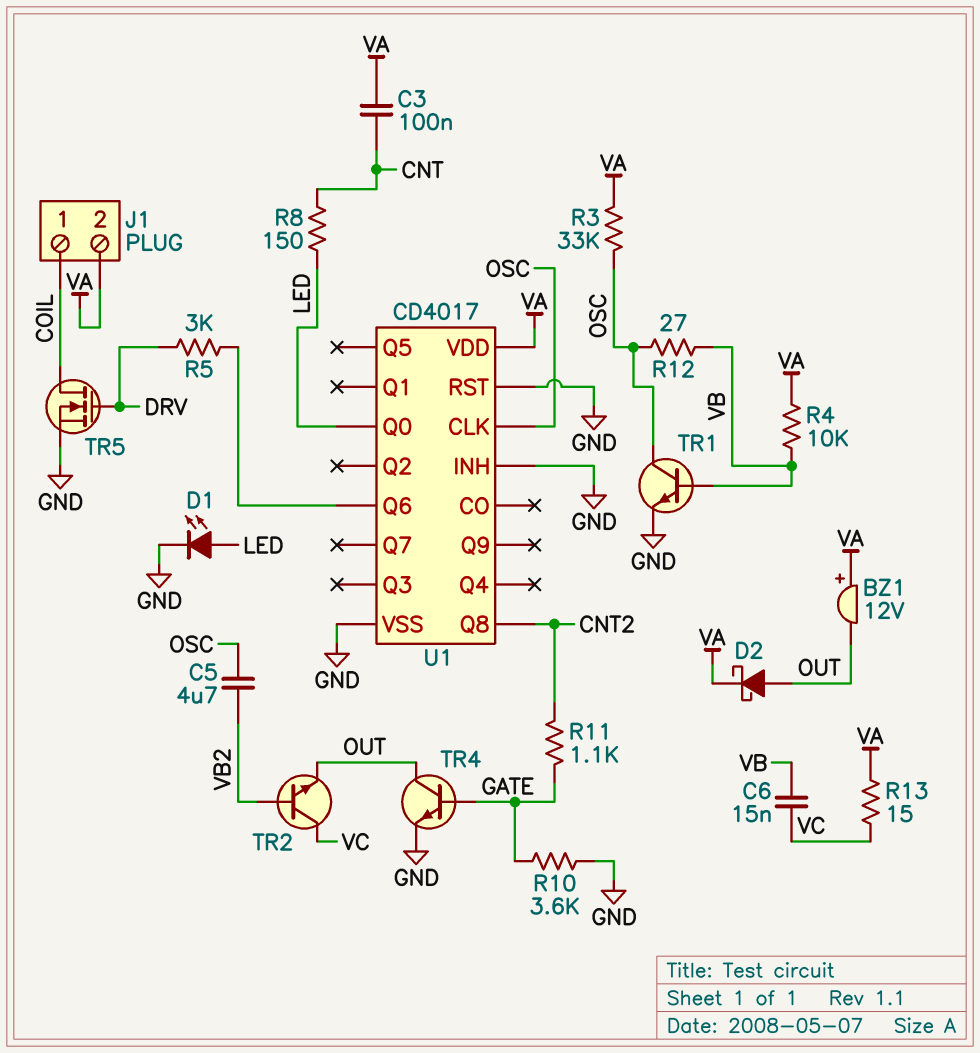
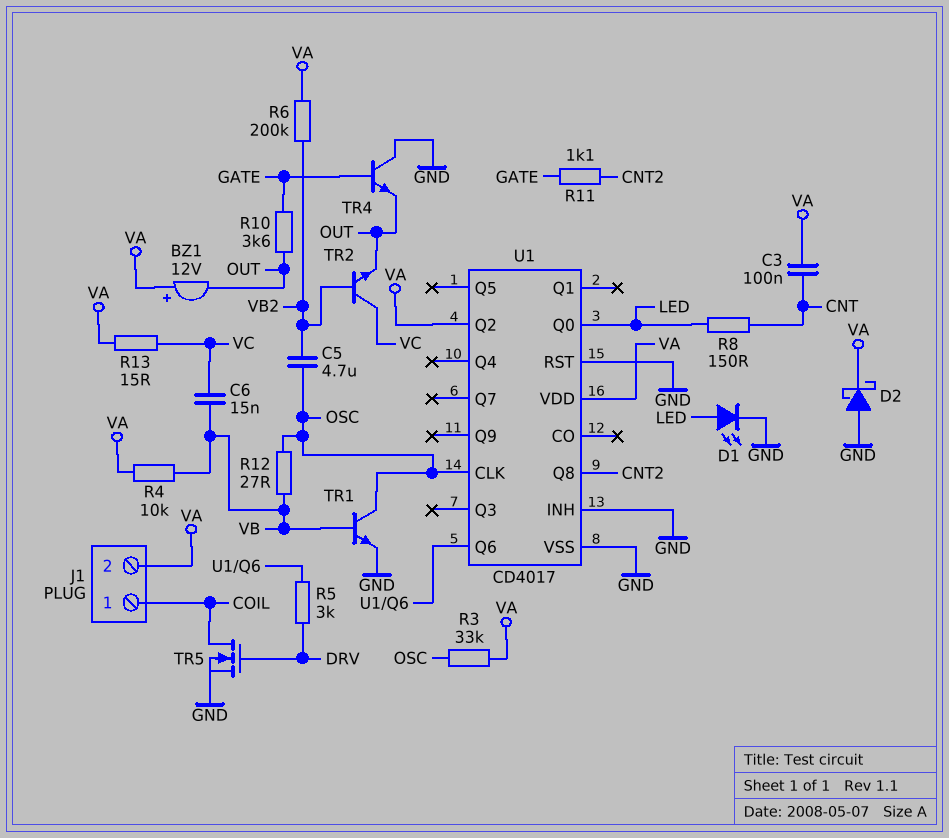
D2: schottky (A OUT, K VA) -> schottky (A GND, K VA)
R6: none -> 200k (VA, VB2)
R10: 3.6k (GATE, GND) -> 3.6k (GATE, OUT)
TR4: NPN (B GATE, C OUT, E GND) -> NPN (B GATE, C GND, E OUT)
U1 pin Q2: none -> VA

